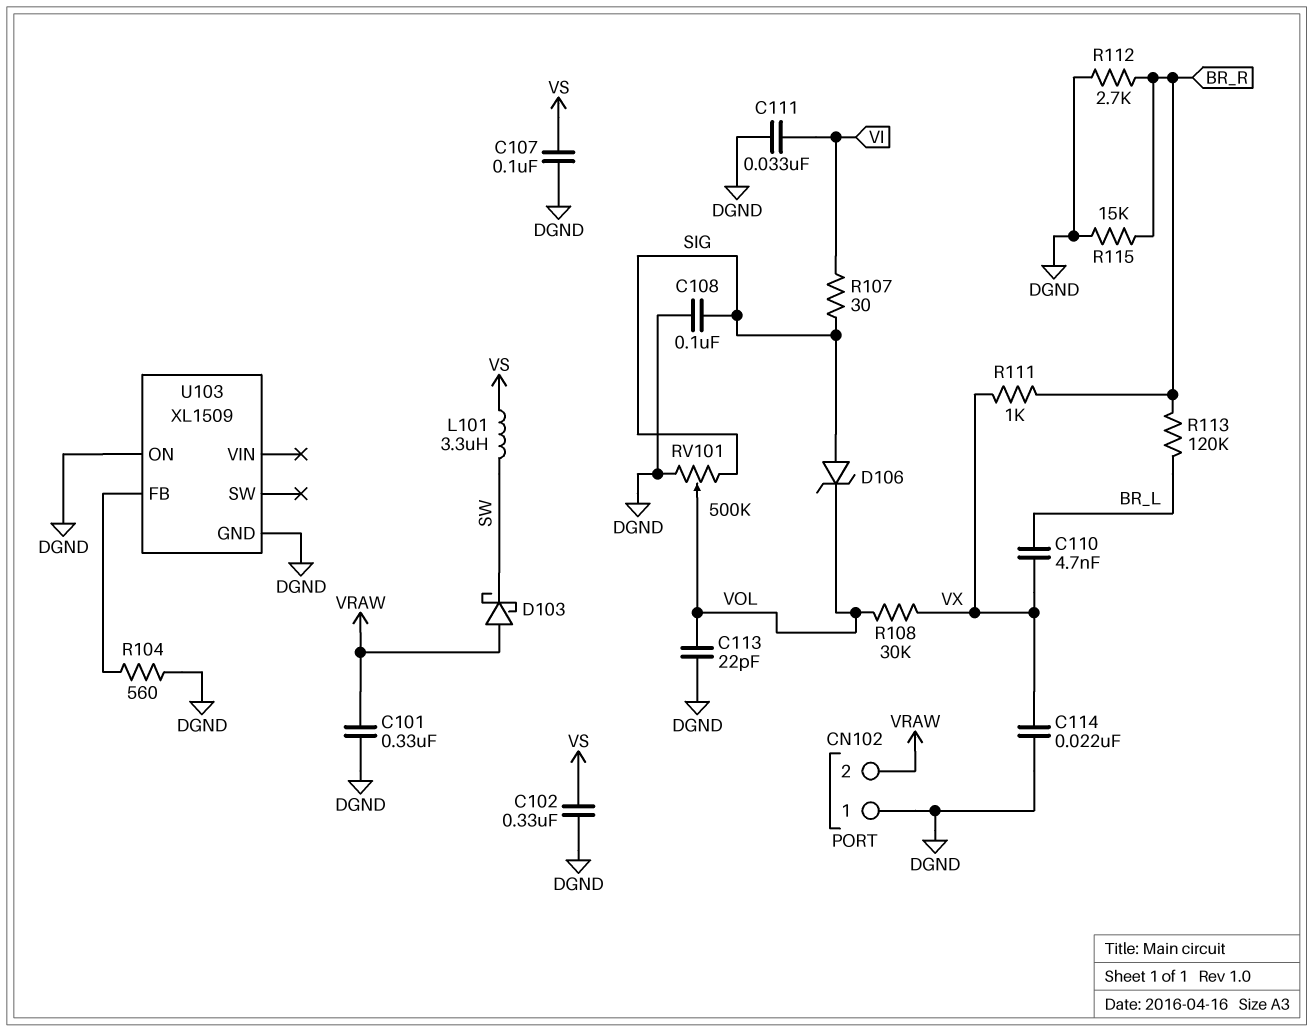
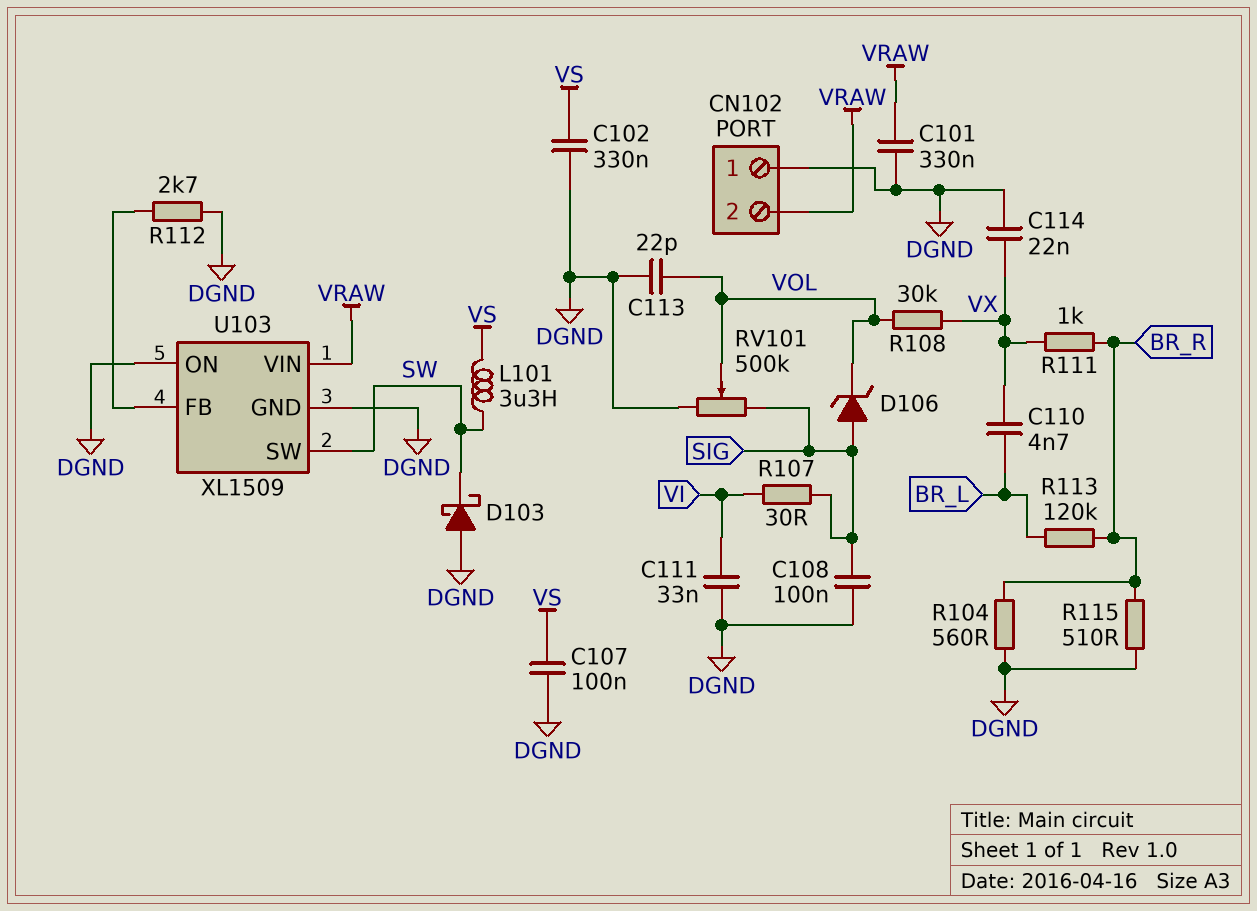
D103: schottky (A VRAW, K SW) -> schottky (A DGND, K SW)
R104: 560 (DGND, U103/FB) -> 560 (BR_R, DGND)
R112: 2.7k (BR_R, DGND) -> 2.7k (DGND, U103/FB)
R115: 15k (BR_R, DGND) -> 510 (BR_R, DGND)
U103 pin SW: none -> SW
U103 pin VIN: none -> VRAW

